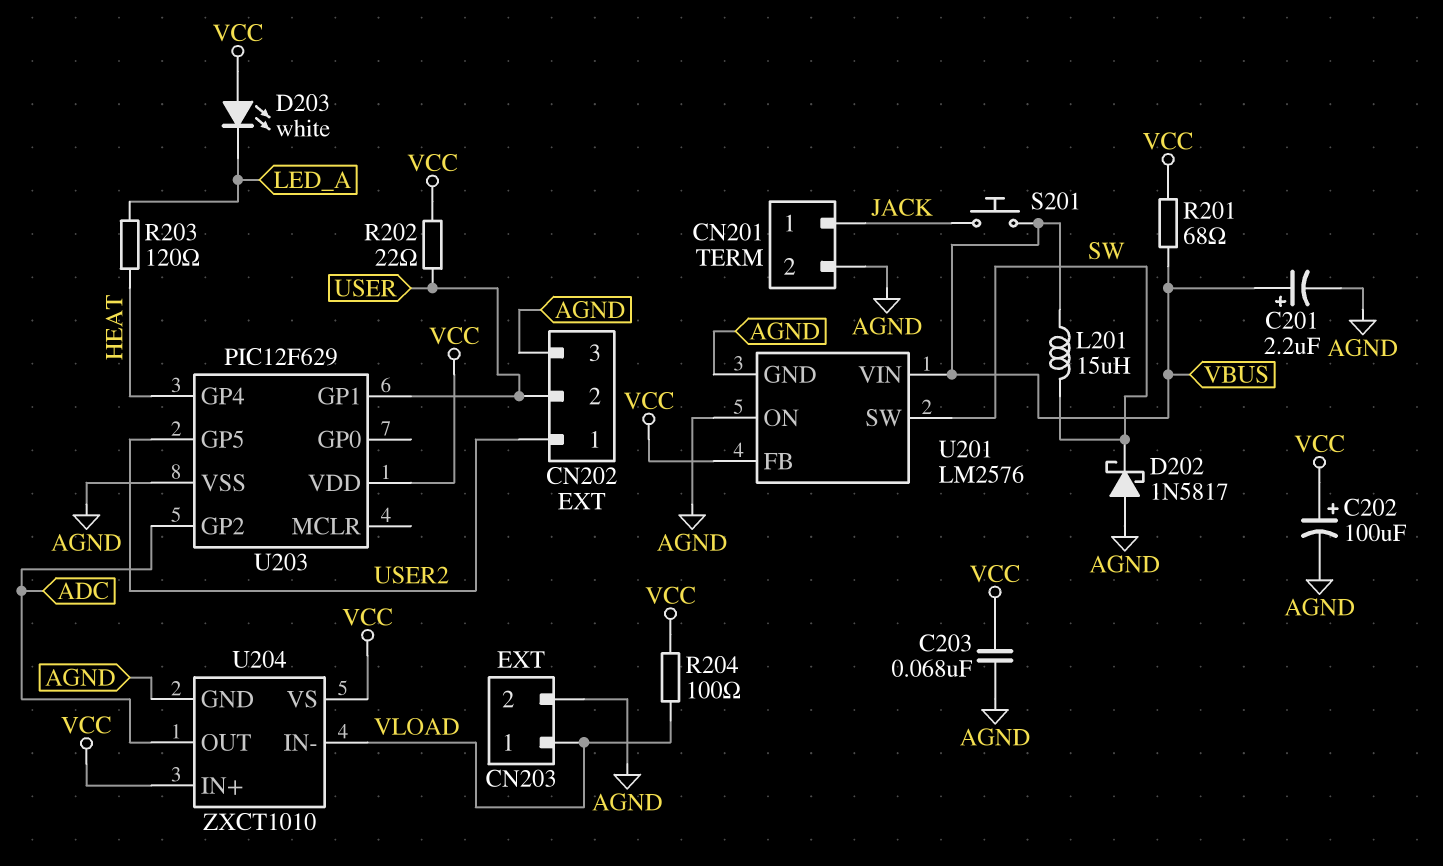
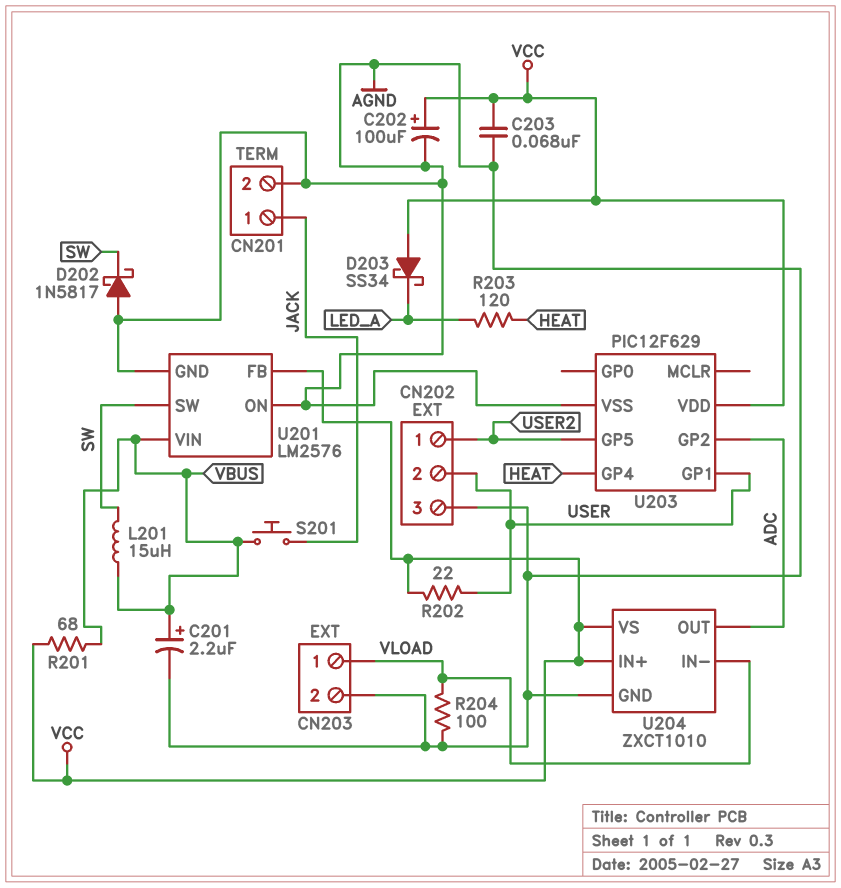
D203: LED white (A VCC, K LED_A) -> schottky SS34 (A VCC, K LED_A)
R204: 100 (VCC, VLOAD) -> 100 (AGND, VLOAD)

